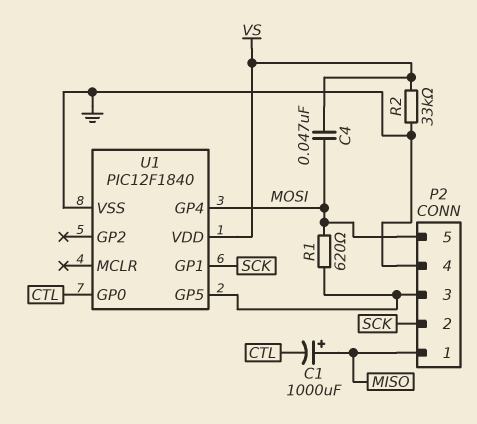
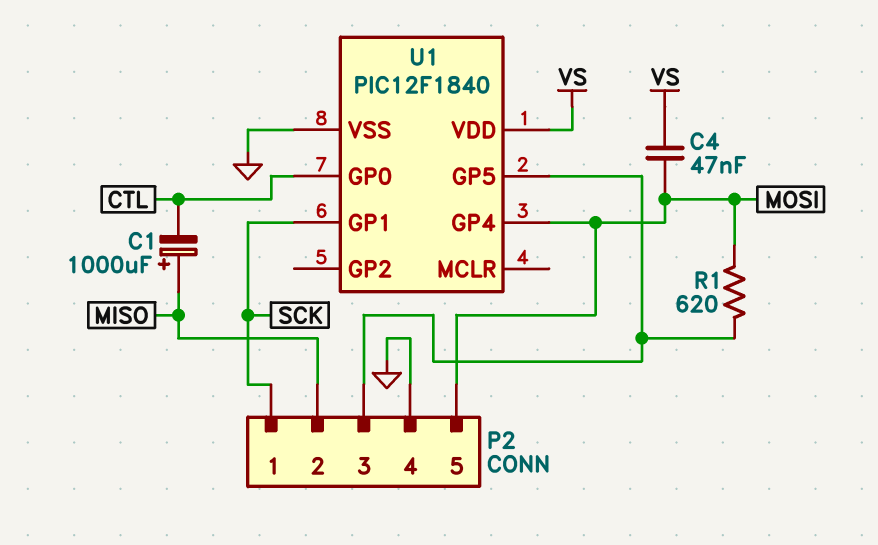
P2 pin 1: MISO -> SCK
P2 pin 2: SCK -> MISO
R2: 33k (GND, VS) -> none

